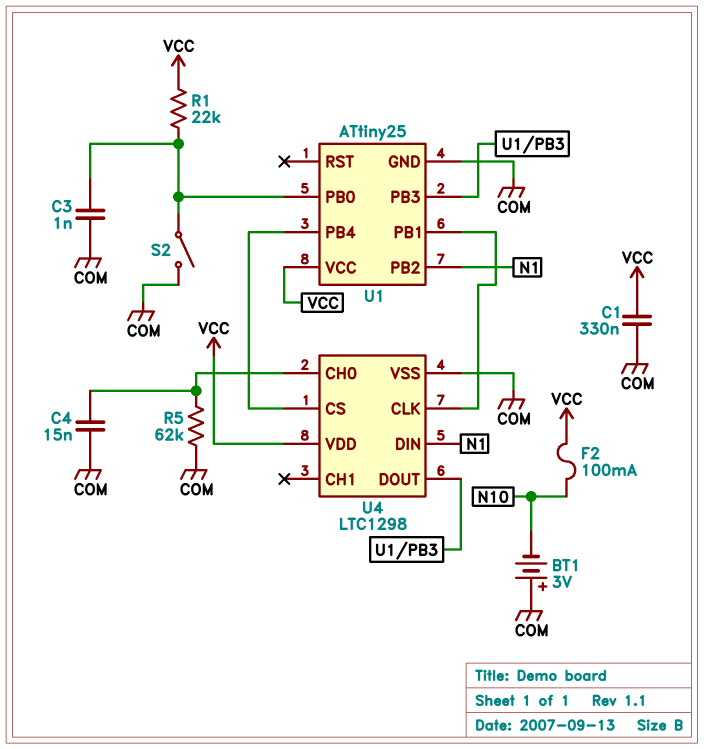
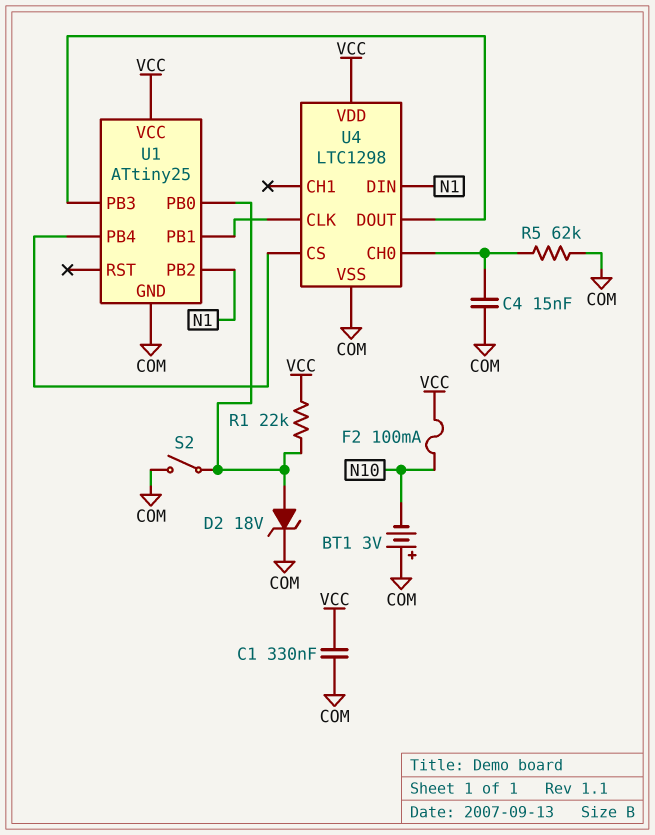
C3: 1nF (COM, U1/PB0) -> none
D2: none -> zener 18V (A U1/PB0, K COM)

